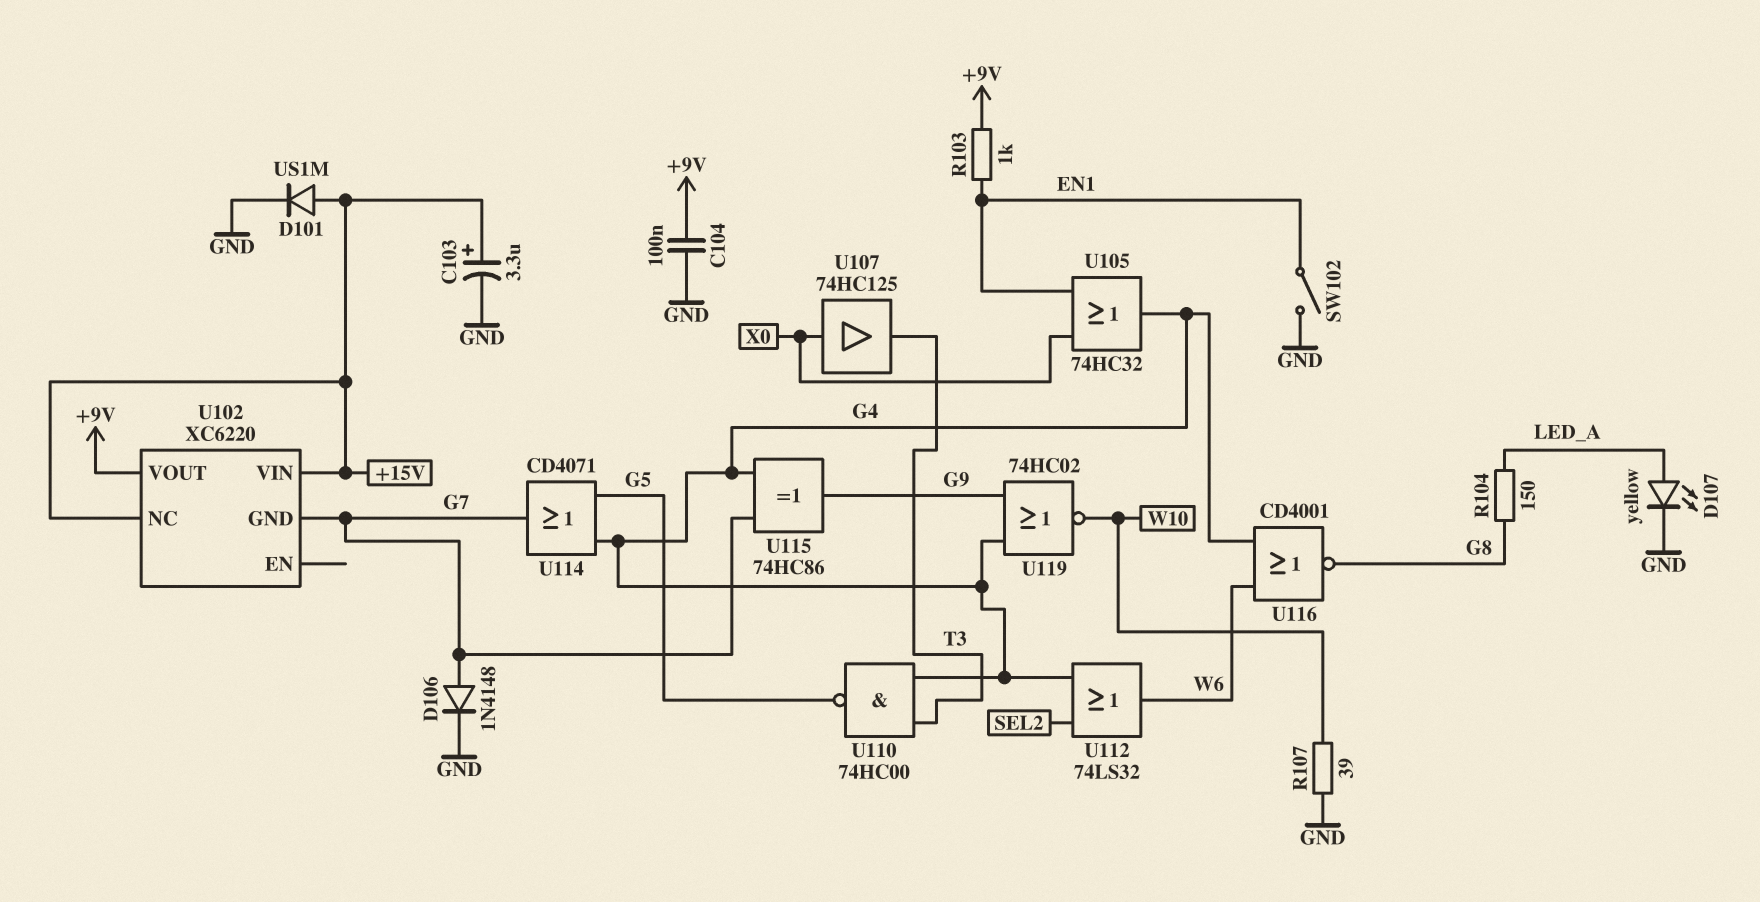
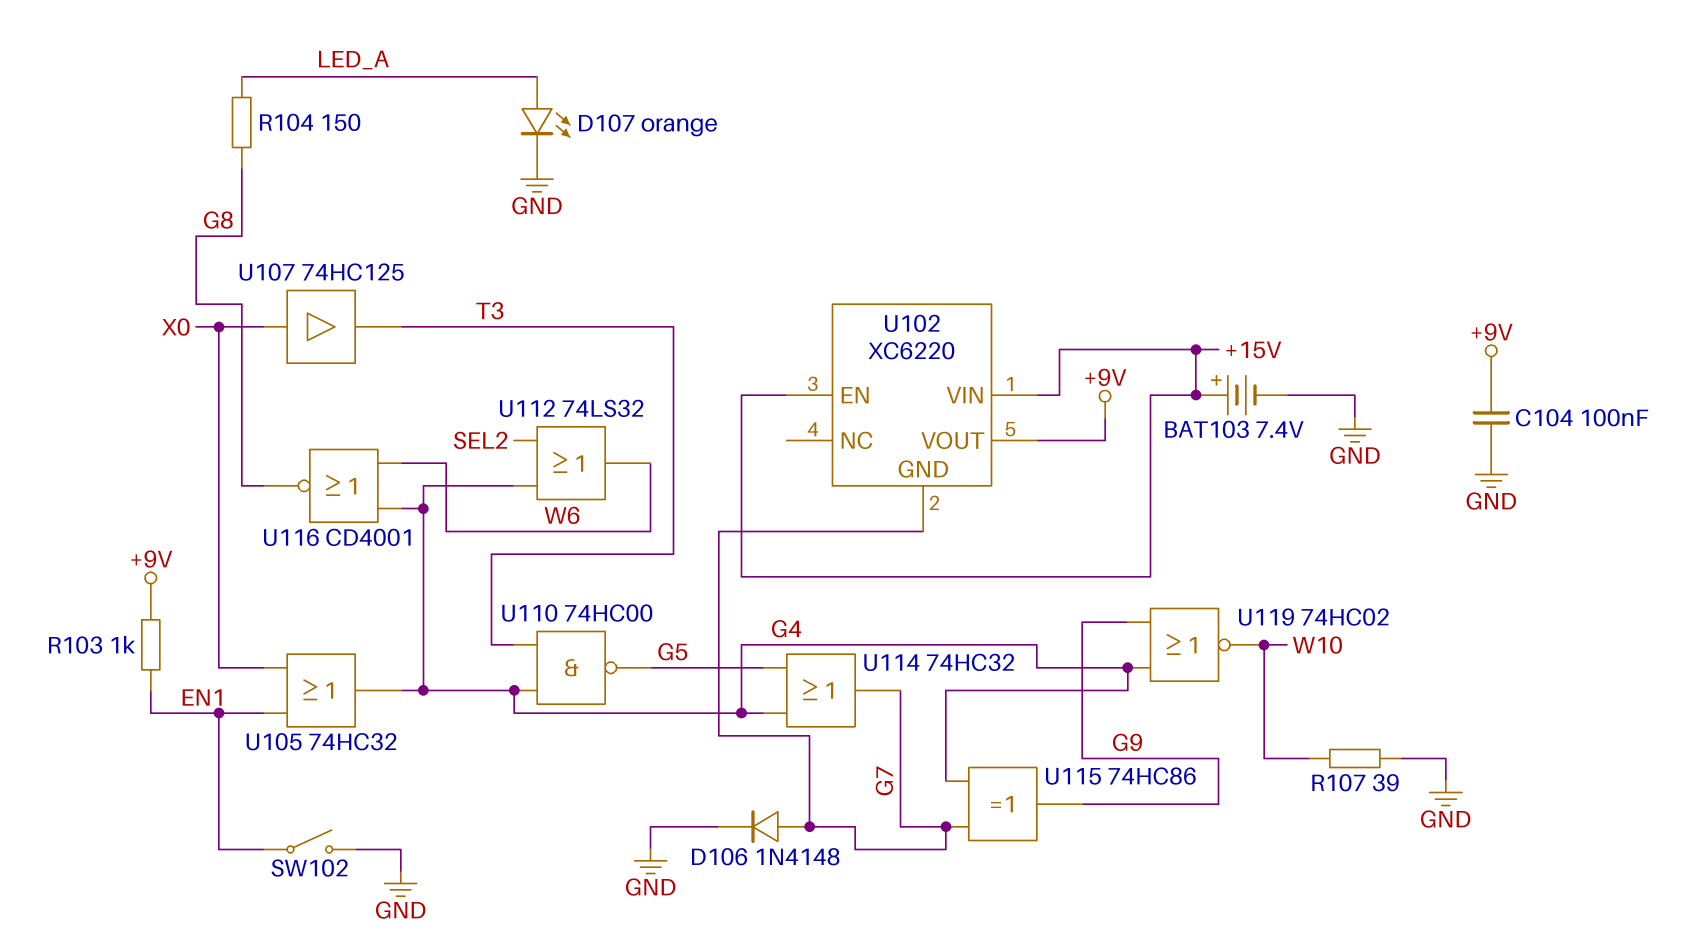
BAT103: none -> 7.4V (plus +15V, minus GND)
C103: 3.3uF (plus +15V, minus GND) -> none
D101: diode US1M (A +15V, K GND) -> none
D107: LED yellow (A LED_A, K GND) -> LED orange (A LED_A, K GND)
U102 pin EN: none -> +15V
U102 pin NC: +15V -> none
U114: OR CD4071 (in G4, in G5, out G7) -> OR 74HC32 (in G4, in G5, out G7)

